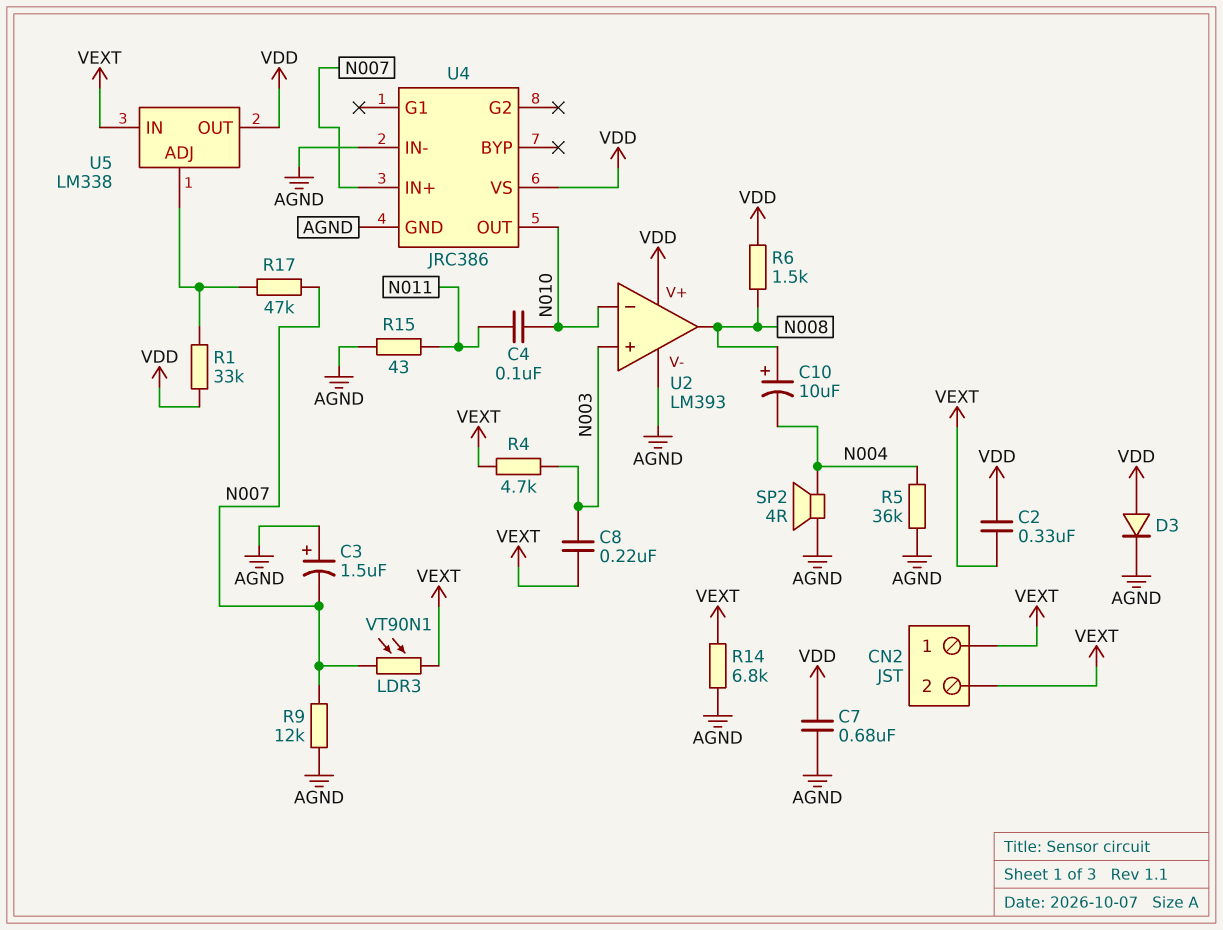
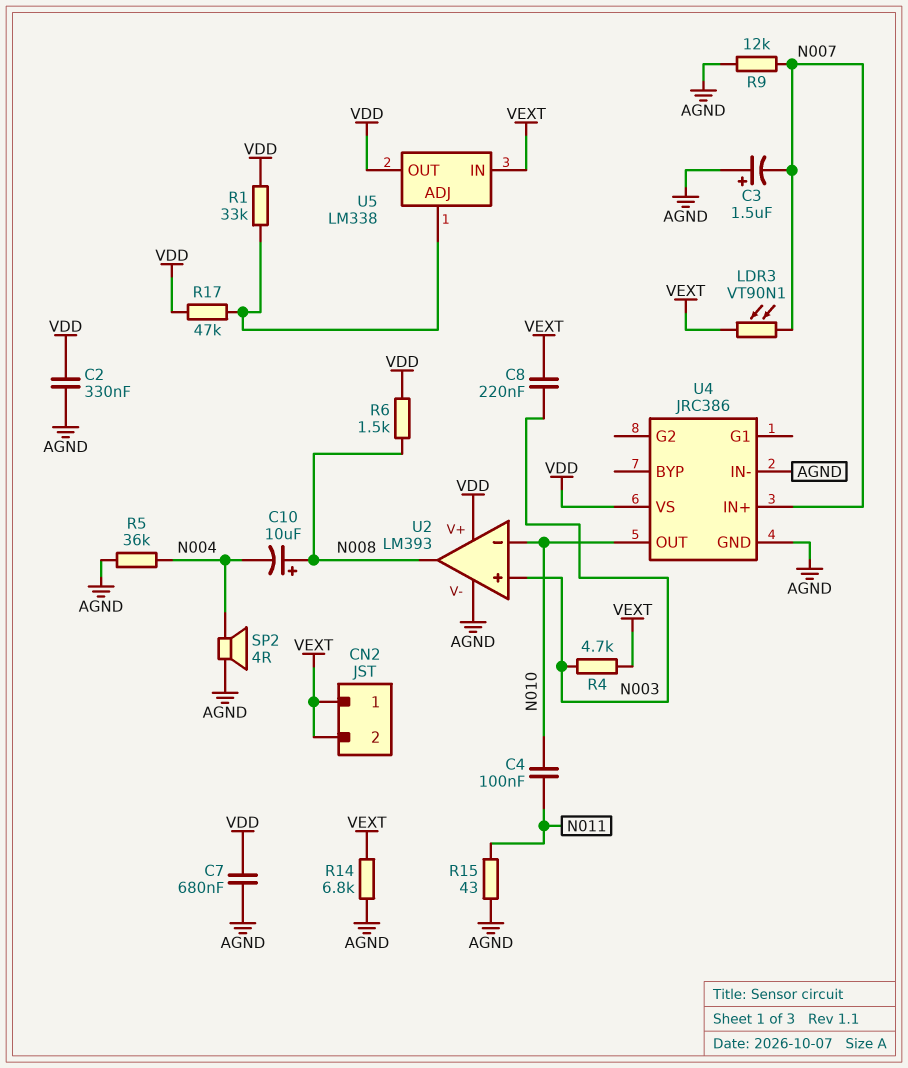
C2: 330nF (VDD, VEXT) -> 330nF (AGND, VDD)
D3: diode (A VDD, K AGND) -> none
R17: 47k (N007, U5/ADJ) -> 47k (U5/ADJ, VDD)

